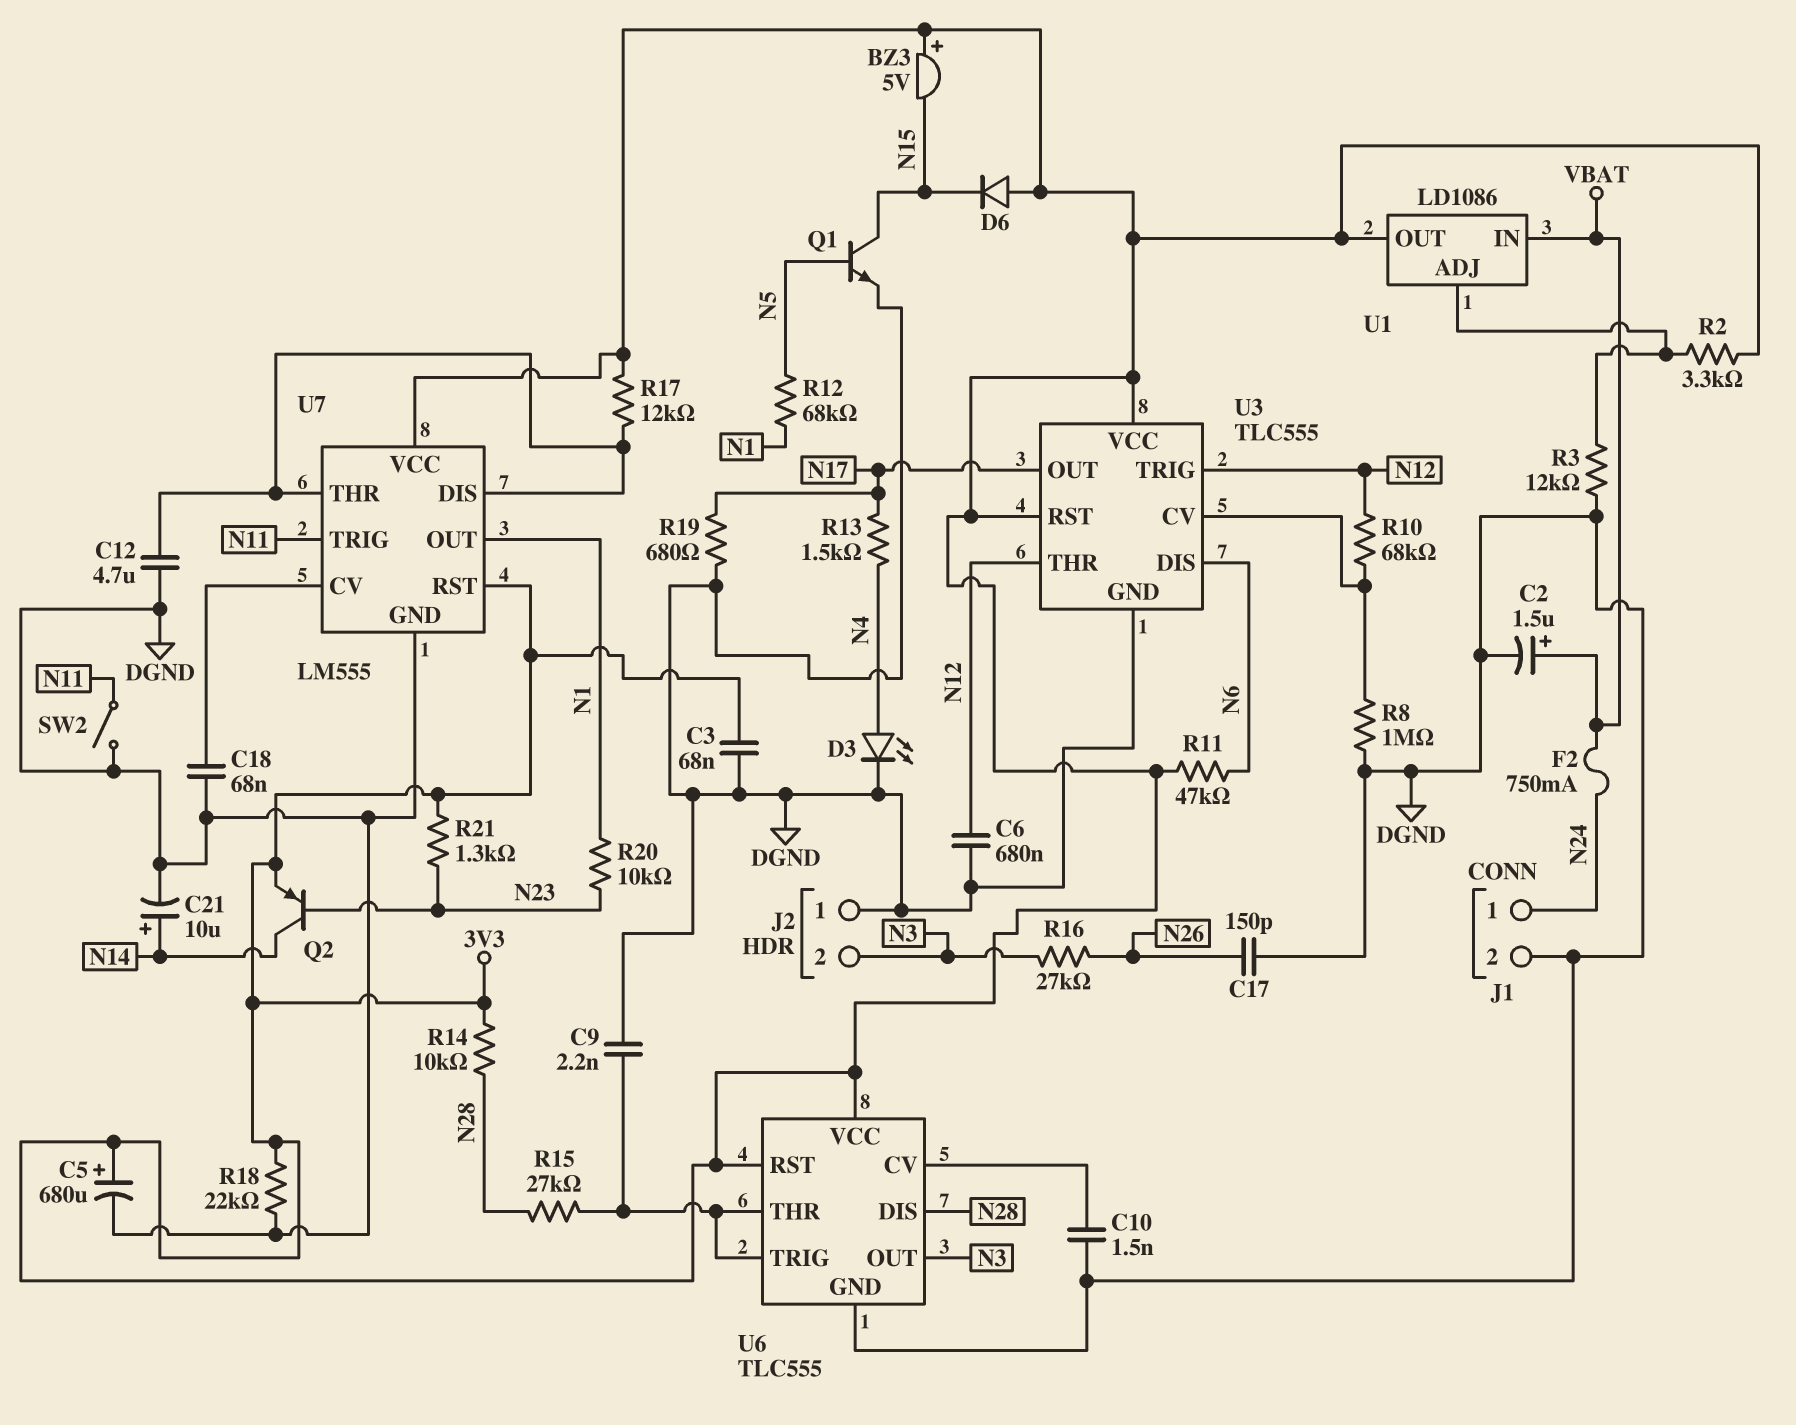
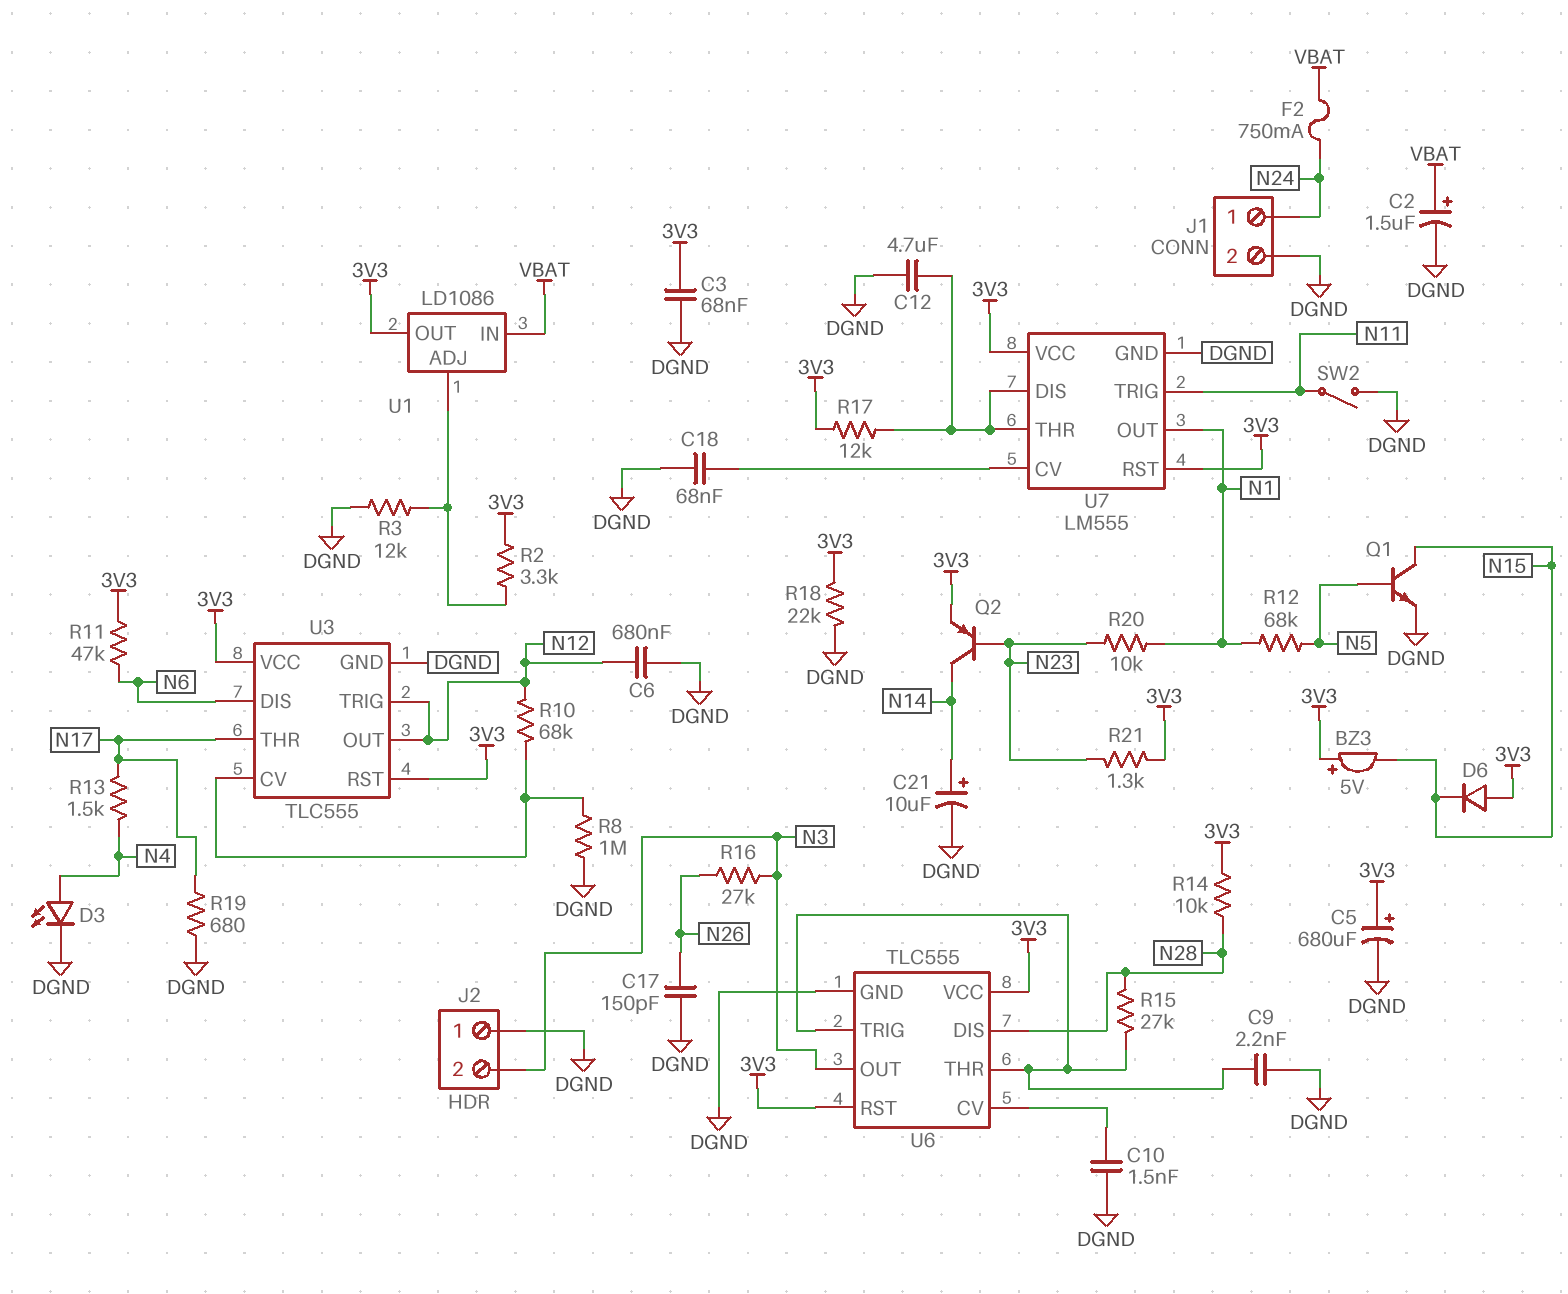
U3 pin OUT: N17 -> N12
U3 pin THR: N12 -> N17

